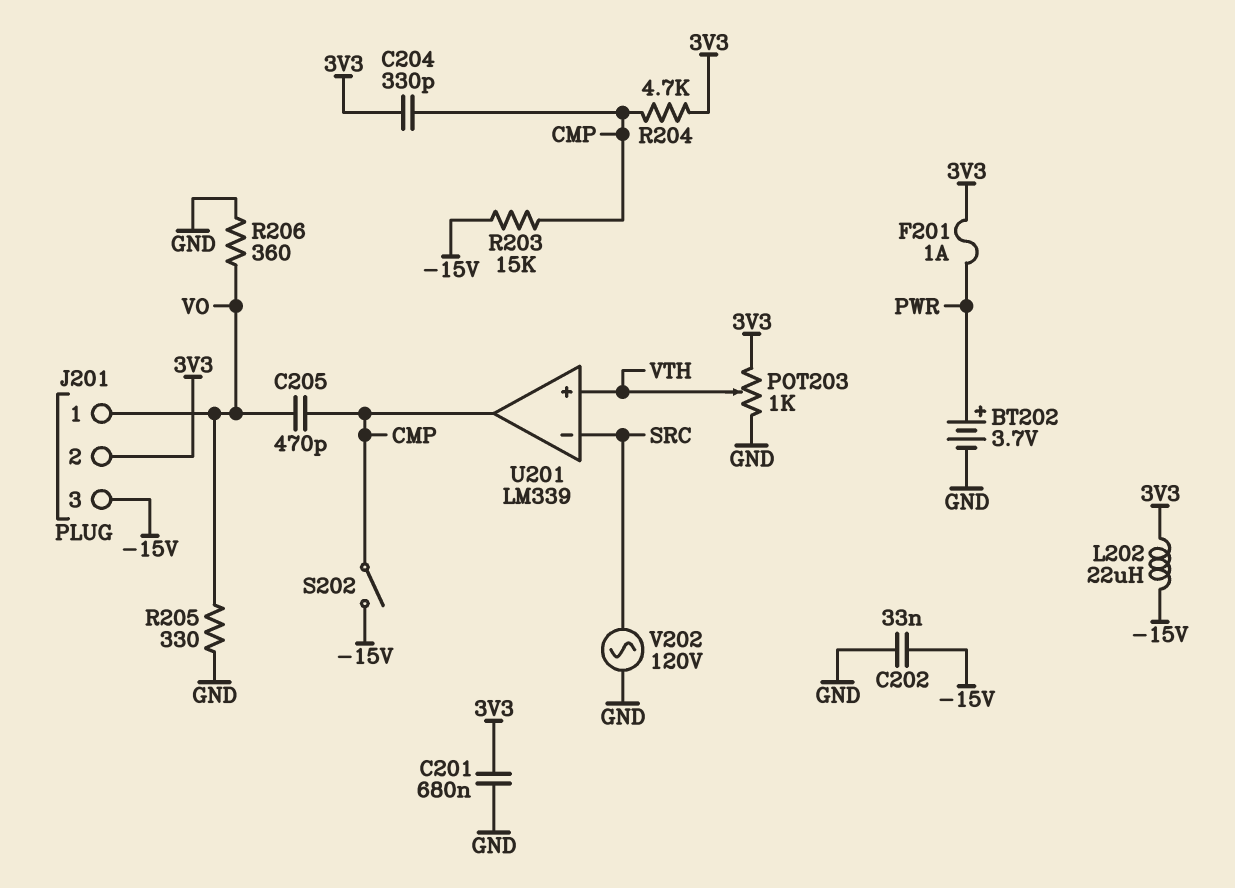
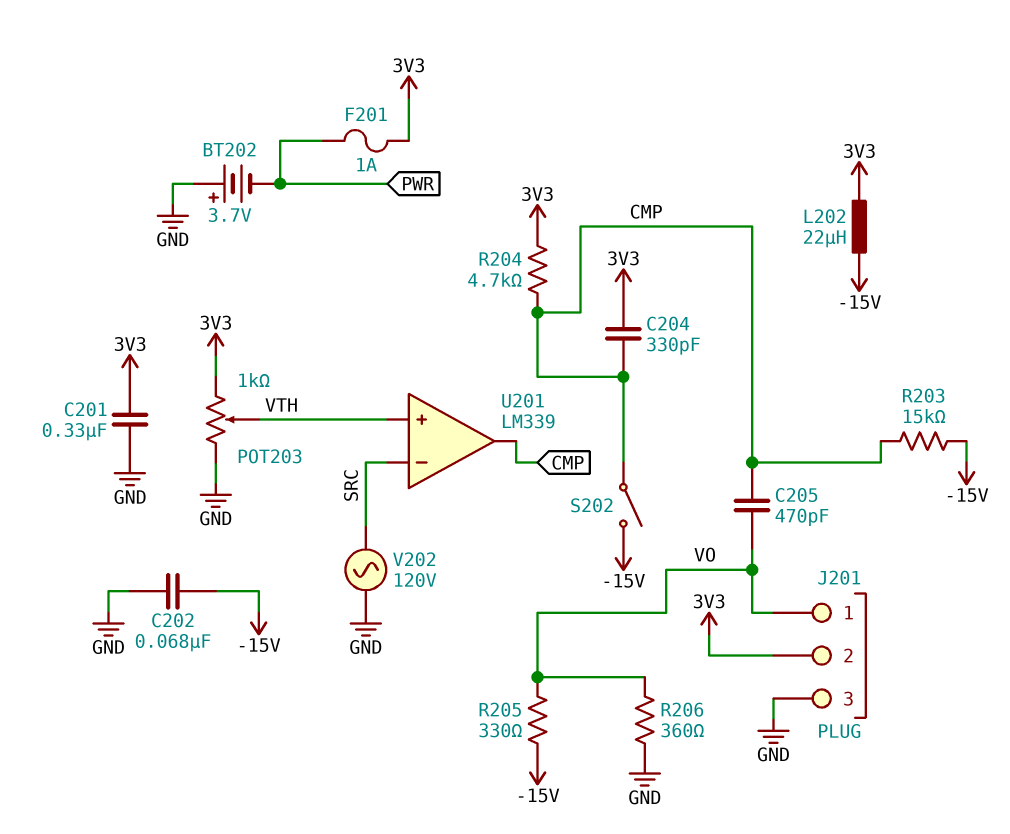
BT202: 3.7V (plus PWR, minus GND) -> 3.7V (plus GND, minus PWR)
C201: 680nF (3V3, GND) -> 330nF (3V3, GND)
C202: 33nF (-15V, GND) -> 68nF (-15V, GND)
J201 pin 3: -15V -> GND
R205: 330 (GND, VO) -> 330 (-15V, VO)

